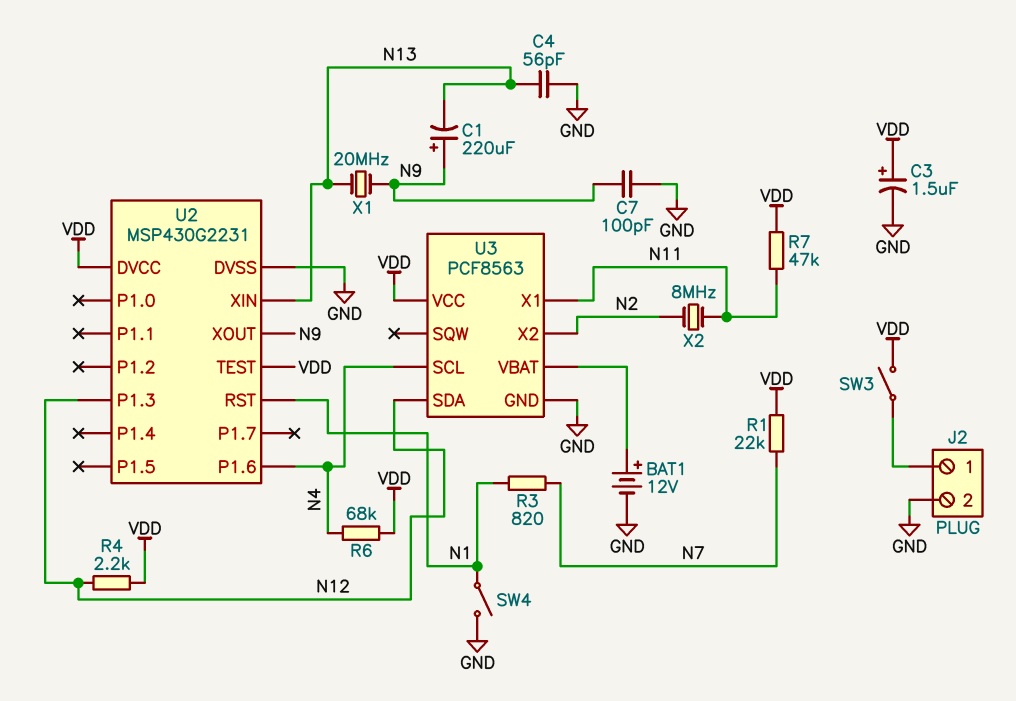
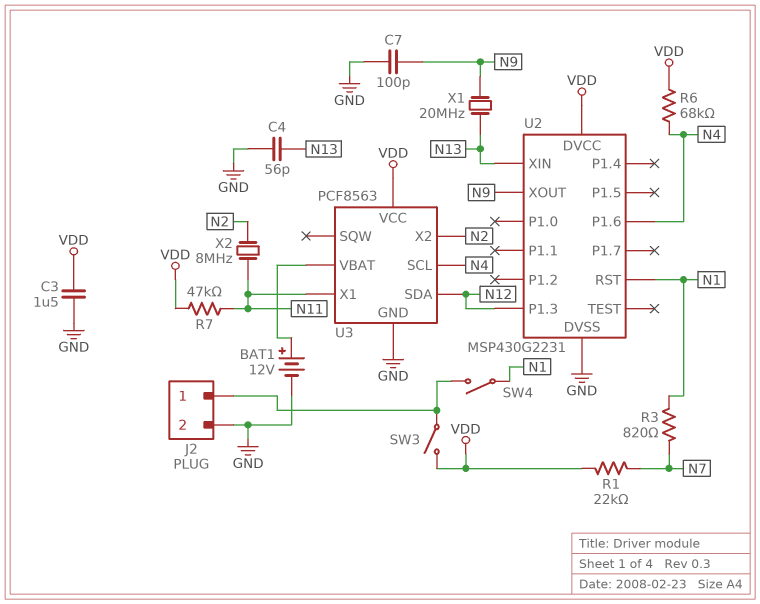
C1: 220uF (plus N9, minus N13) -> none
C3: 1.5uF (plus VDD, minus GND) -> 1.5uF (GND, VDD)
R4: 2.2k (N12, VDD) -> none
SW4: switch (GND, N1) -> switch (J2/1, N1)
U2 pin TEST: VDD -> none

